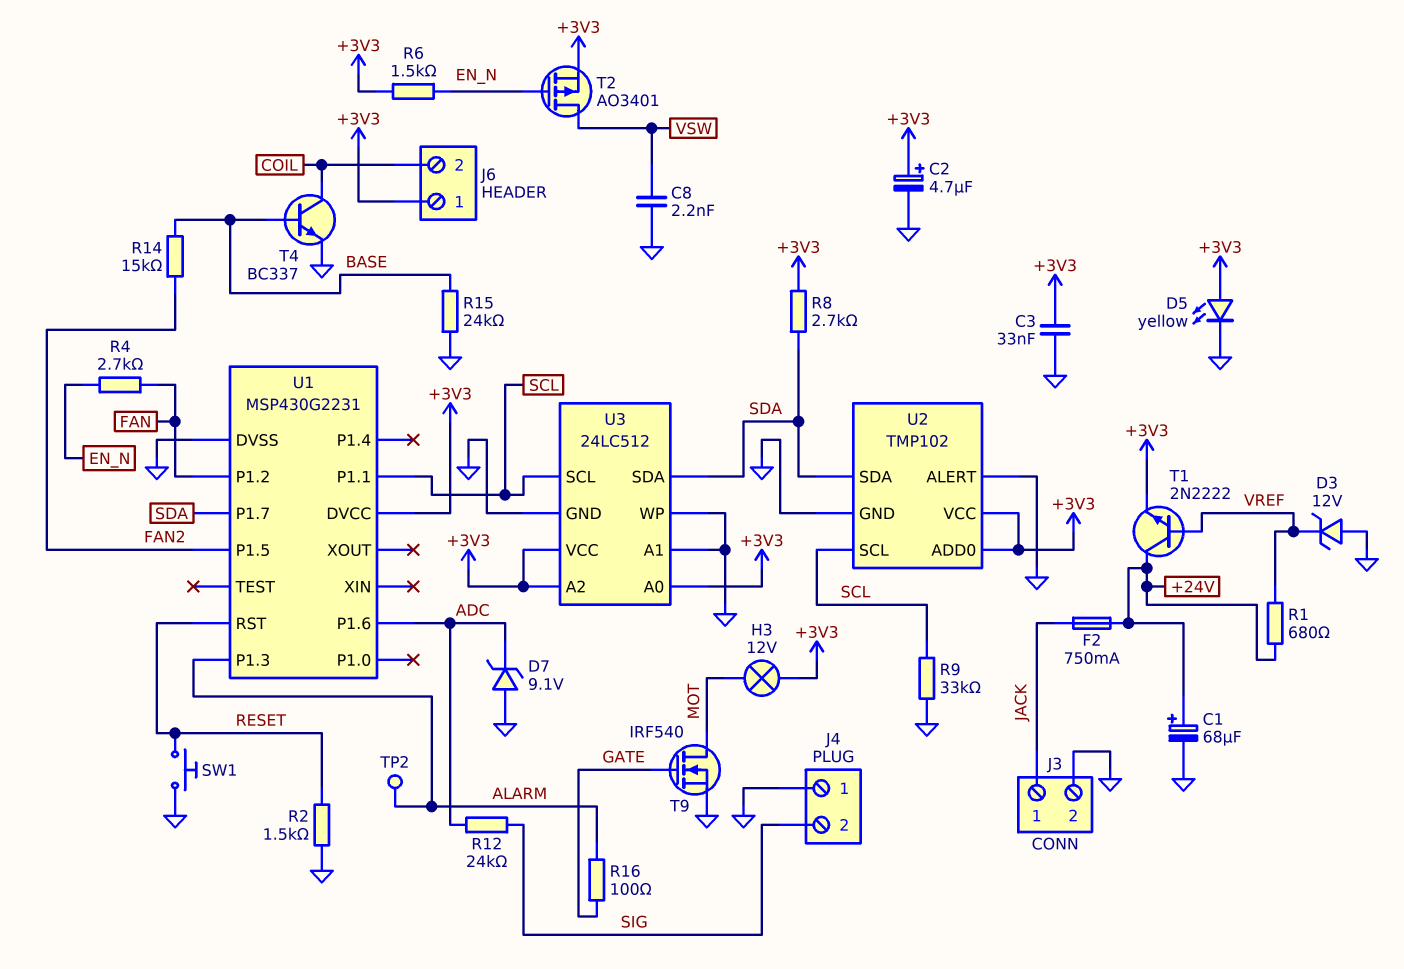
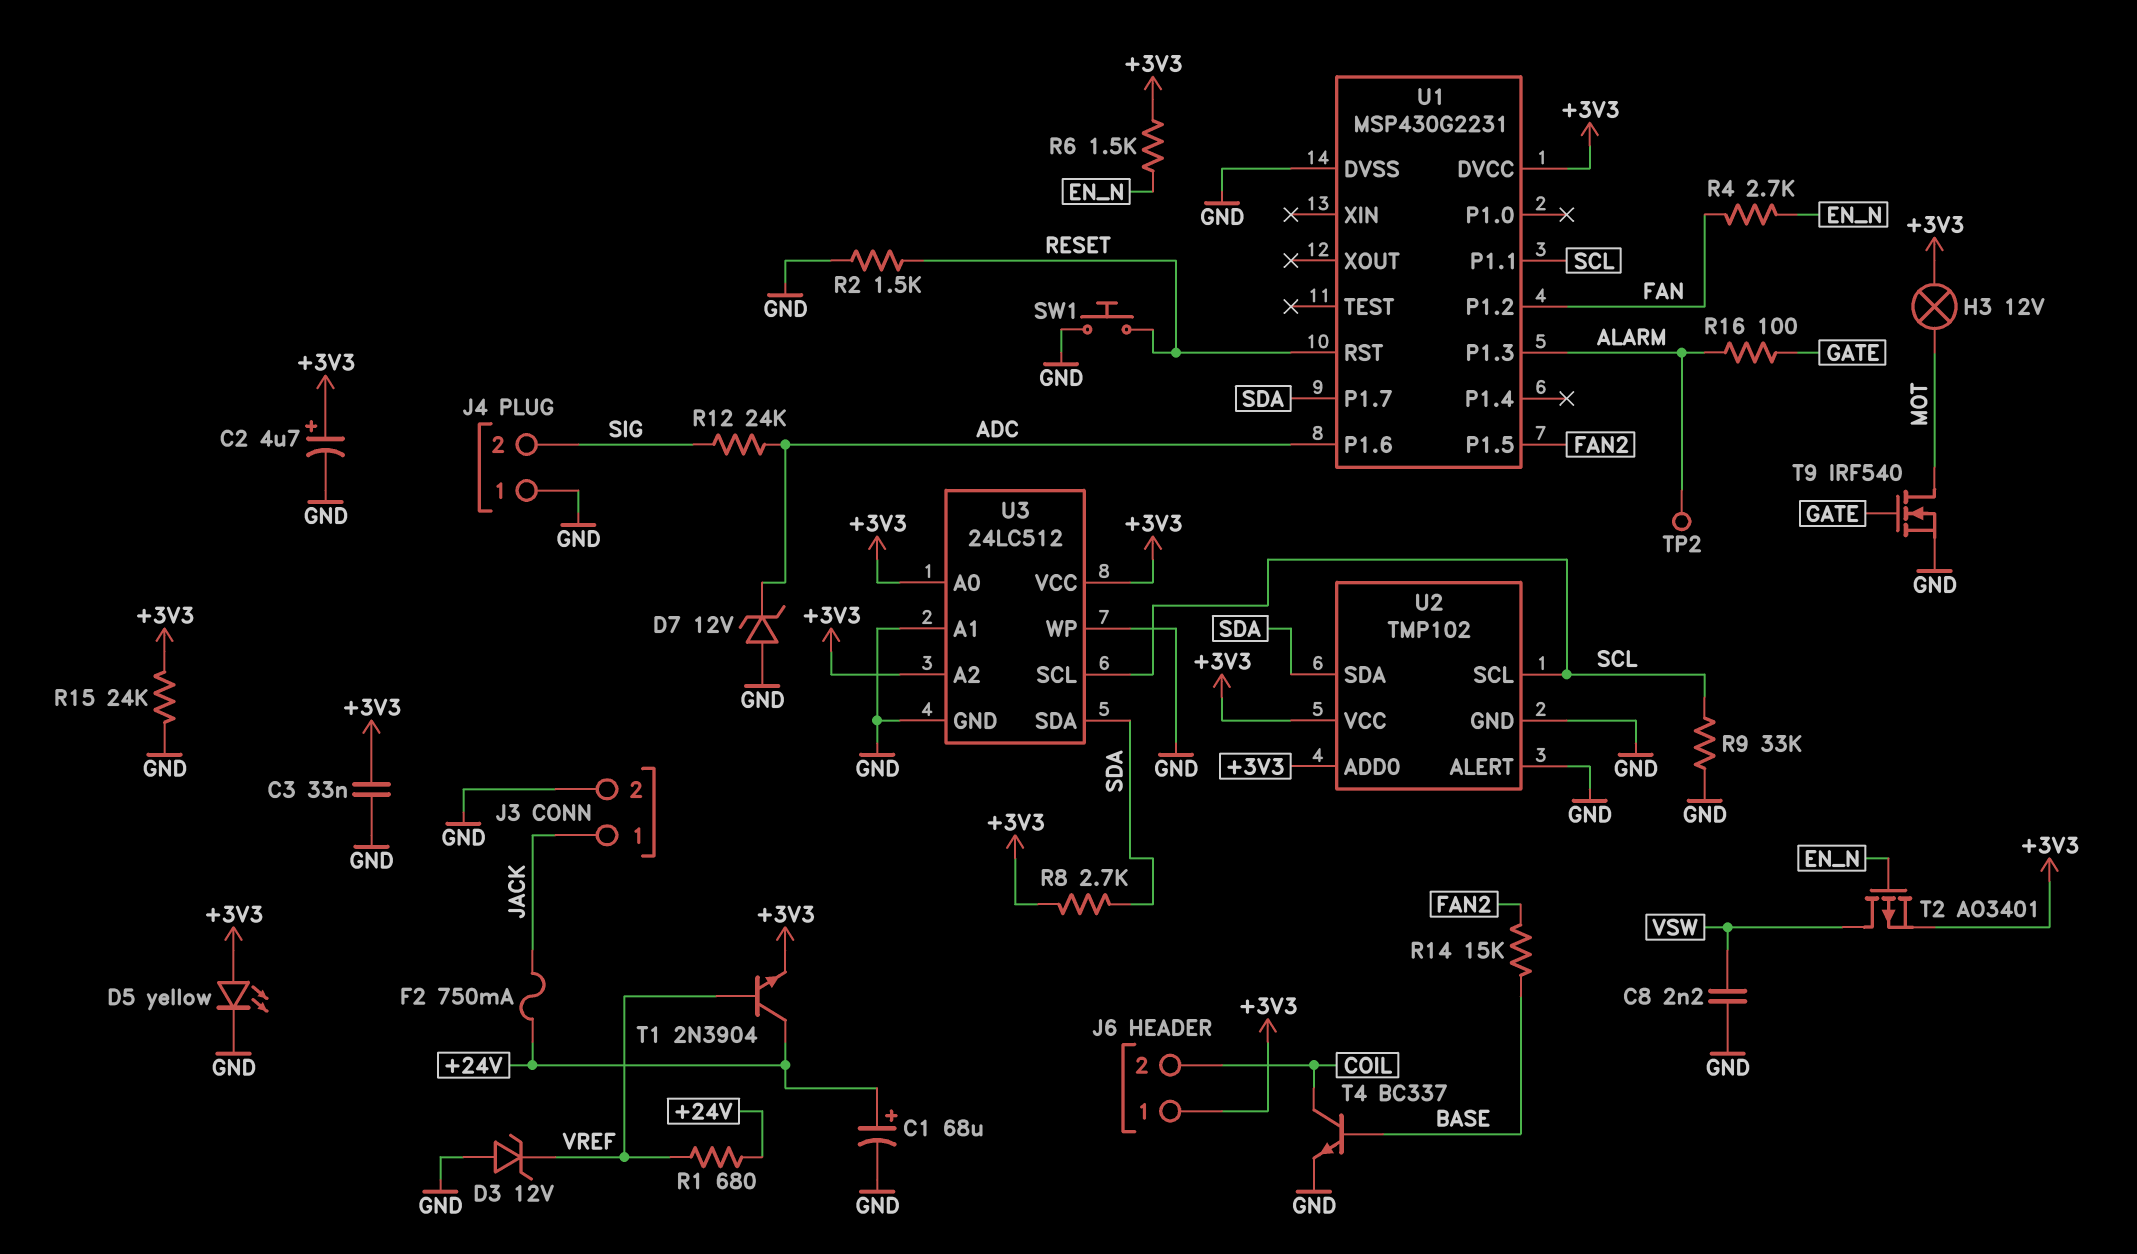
D7: zener 9.1V (A GND, K ADC) -> zener 12V (A GND, K ADC)
R15: 24k (BASE, GND) -> 24k (+3V3, GND)
T1: NPN 2N2222 (B VREF, C +24V, E +3V3) -> NPN 2N3904 (B VREF, C +24V, E +3V3)

